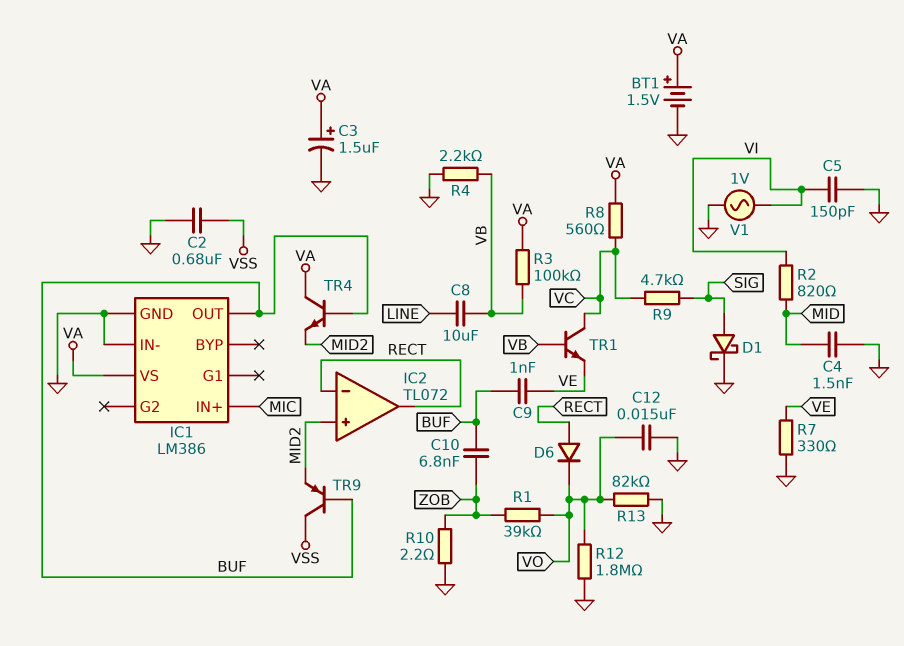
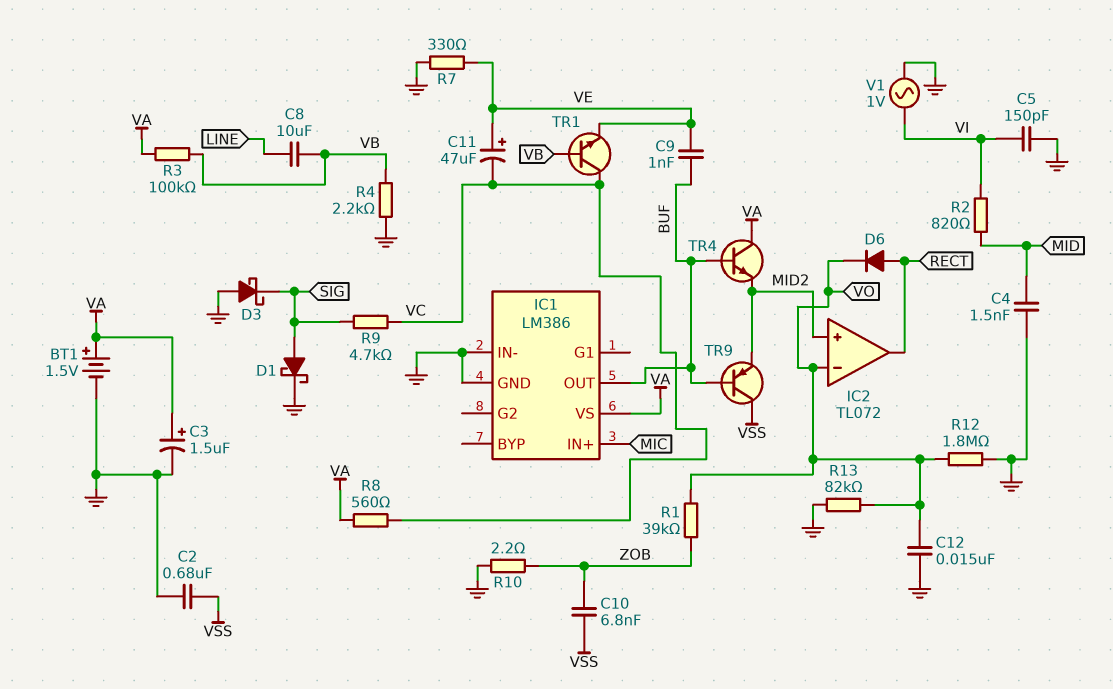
C10: 6.8nF (BUF, ZOB) -> 6.8nF (VSS, ZOB)
C11: none -> 47uF (plus VE, minus VC)
D3: none -> schottky (A GND, K SIG)
IC2 pin in-: RECT -> VO

